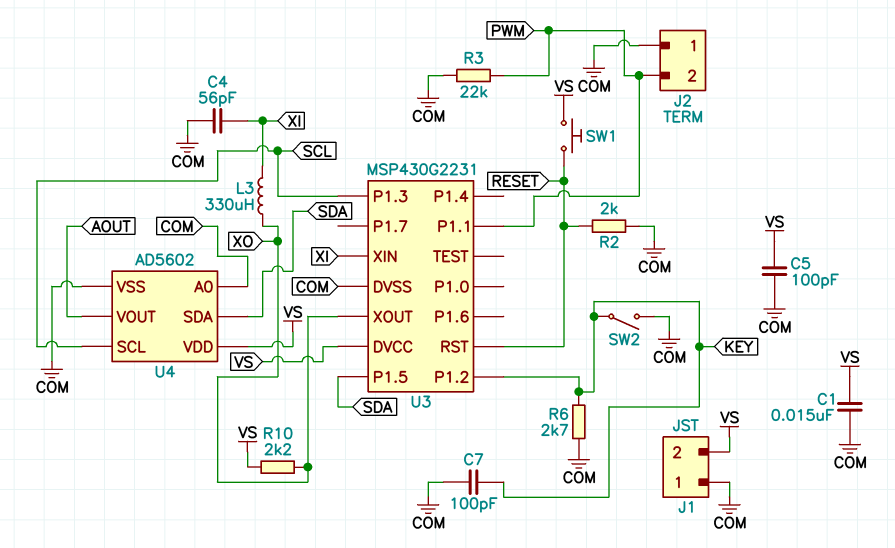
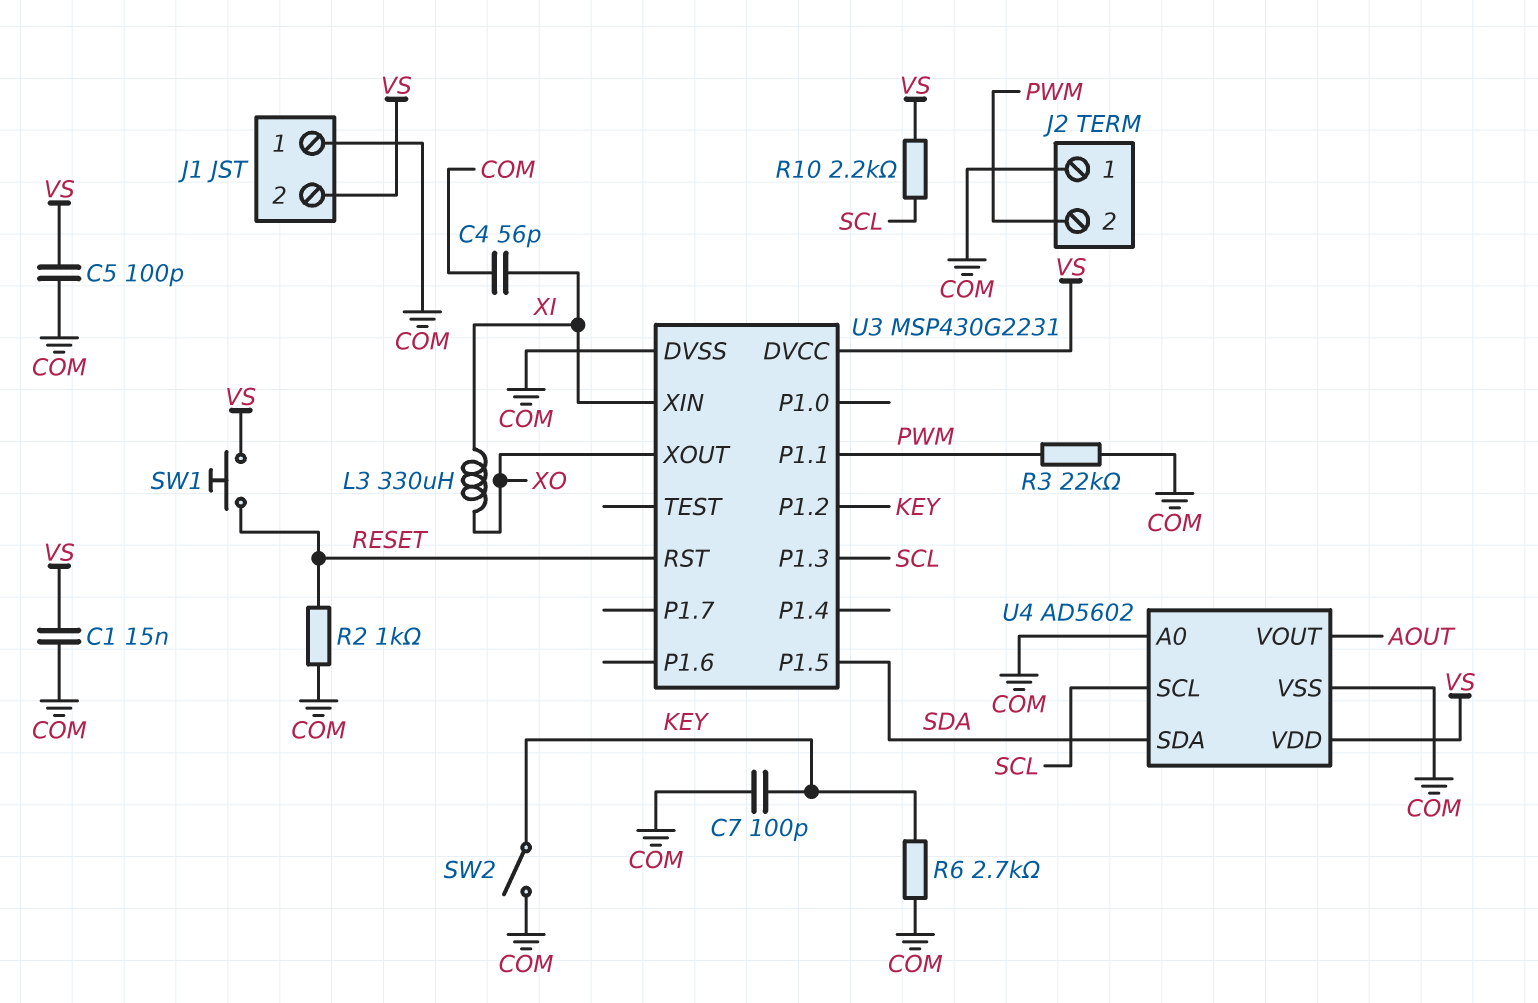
R2: 2k (COM, RESET) -> 1k (COM, RESET)
R10: 2.2k (VS, XO) -> 2.2k (SCL, VS)

